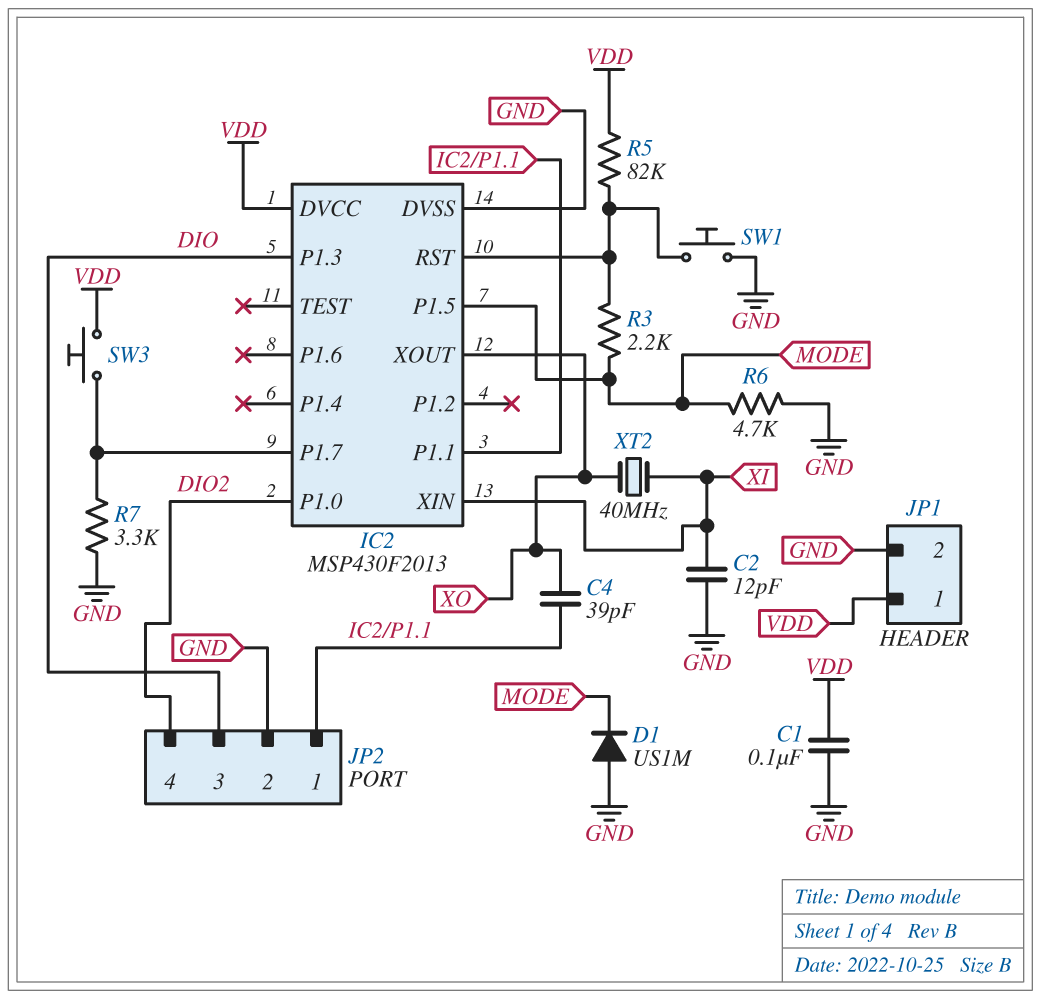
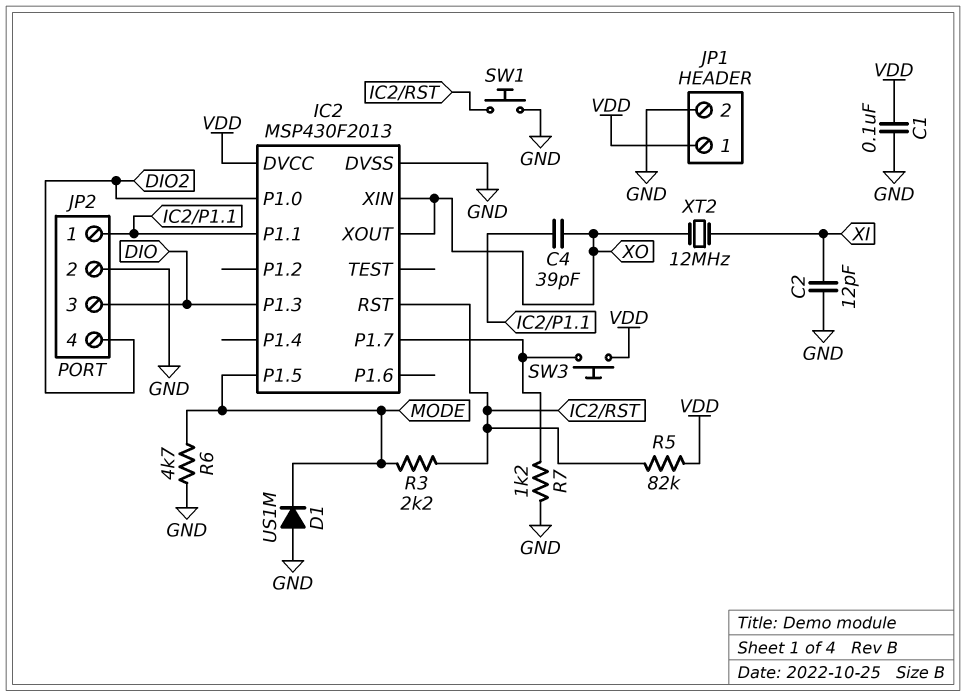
IC2 pin XIN: XI -> XO
R7: 3.3k (GND, IC2/P1.7) -> 1.2k (GND, IC2/P1.7)
XT2: 40MHz (XI, XO) -> 12MHz (XI, XO)

